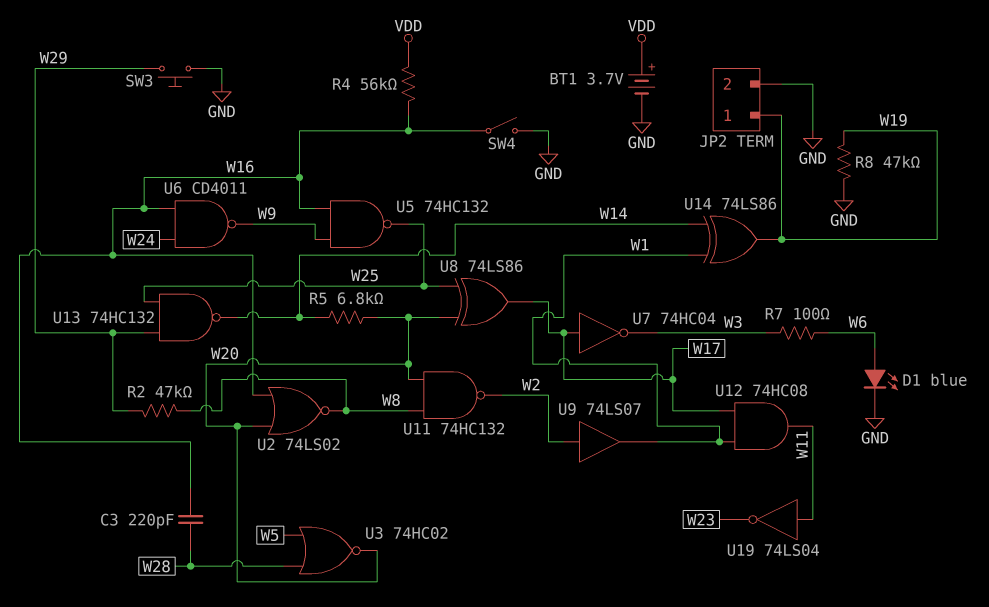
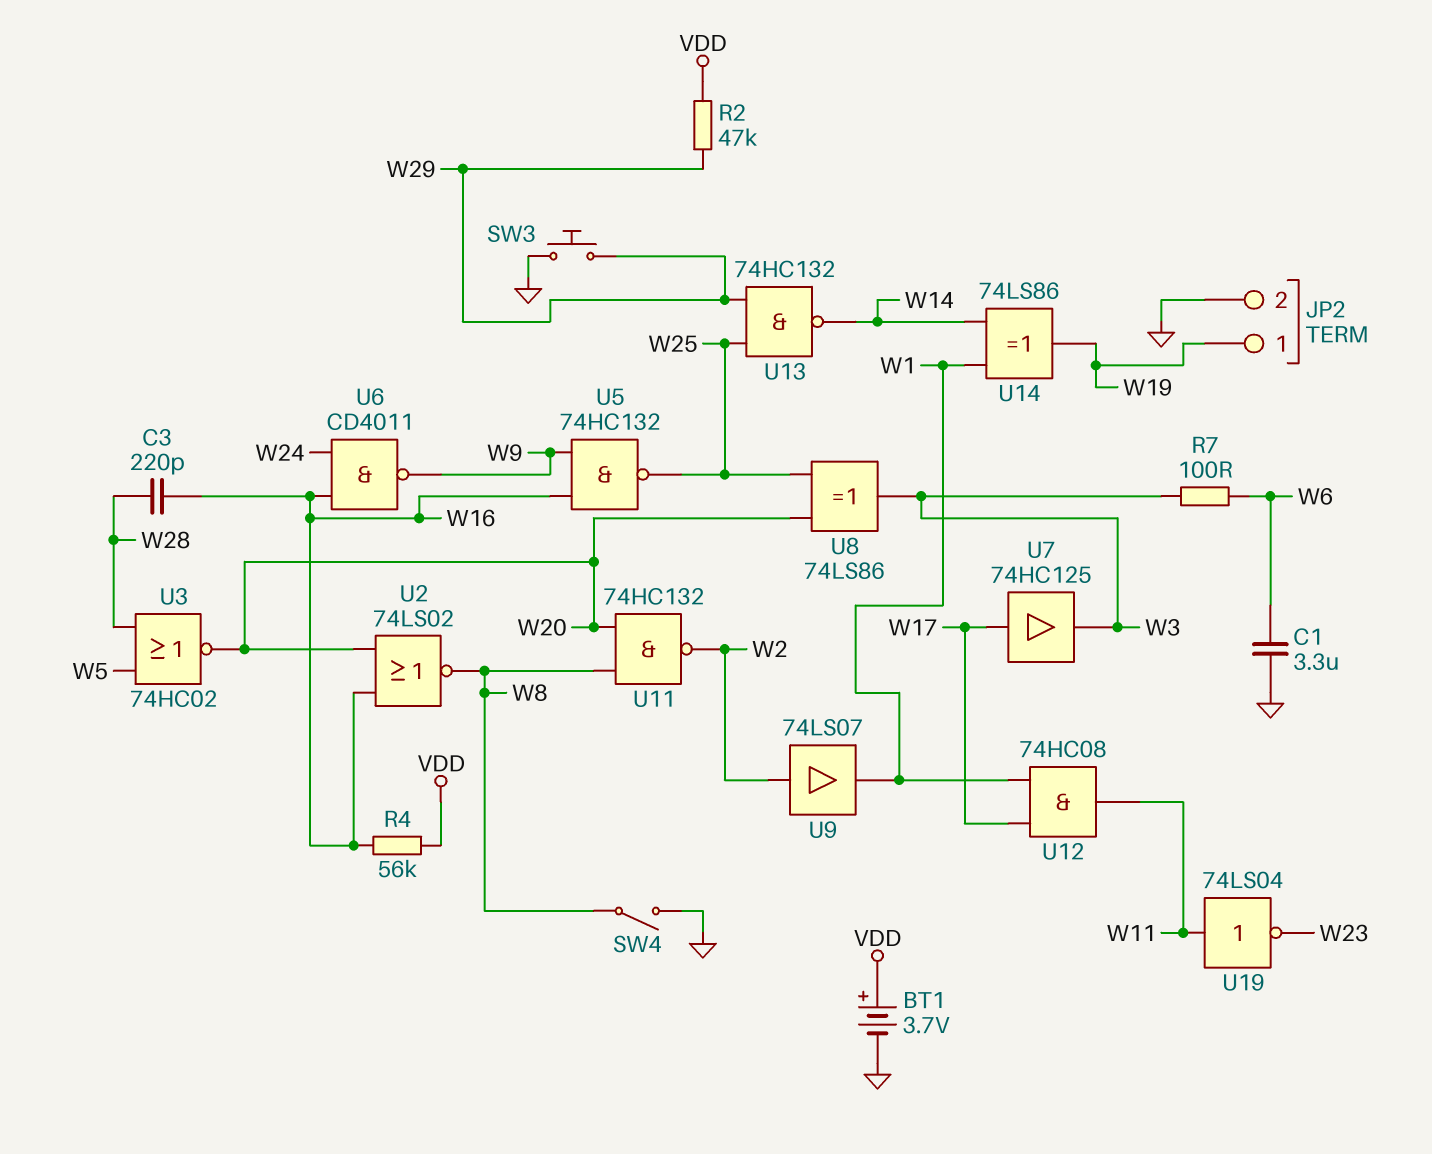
C1: none -> 3.3uF (GND, W6)
D1: LED blue (A W6, K GND) -> none
R2: 47k (W8, W29) -> 47k (VDD, W29)
R5: 6.8k (W14, W20) -> none
R8: 47k (GND, W19) -> none
SW4: switch (GND, W16) -> switch (GND, W8)
U7: NOT 74HC04 (in W17, out W3) -> buffer 74HC125 (in W17, out W3)
U8: XOR 74LS86 (in W20, in W25, out W17) -> XOR 74LS86 (in W20, in W25, out W3)

